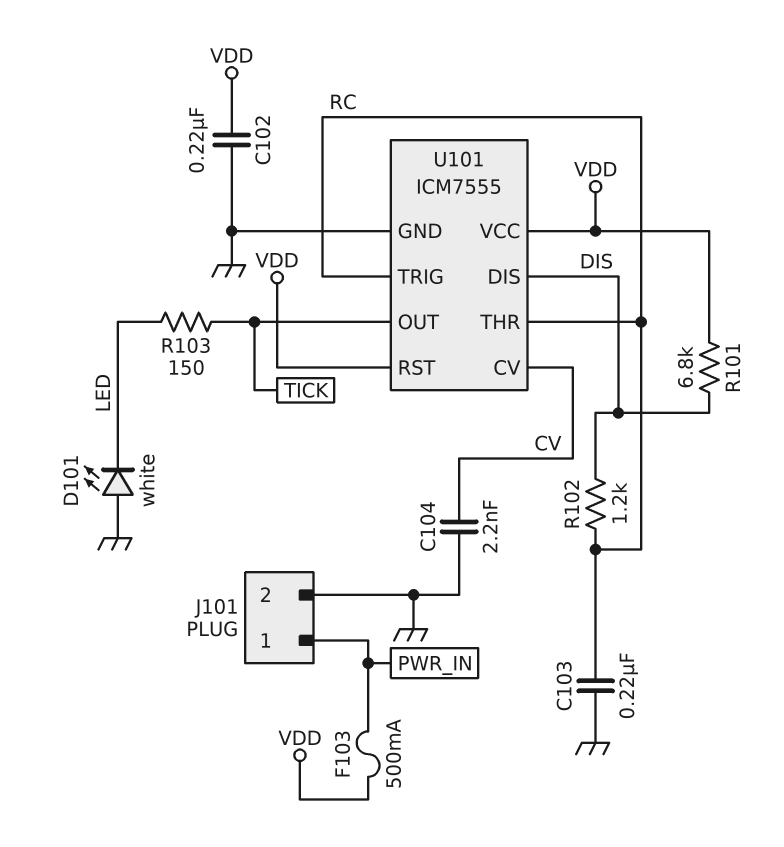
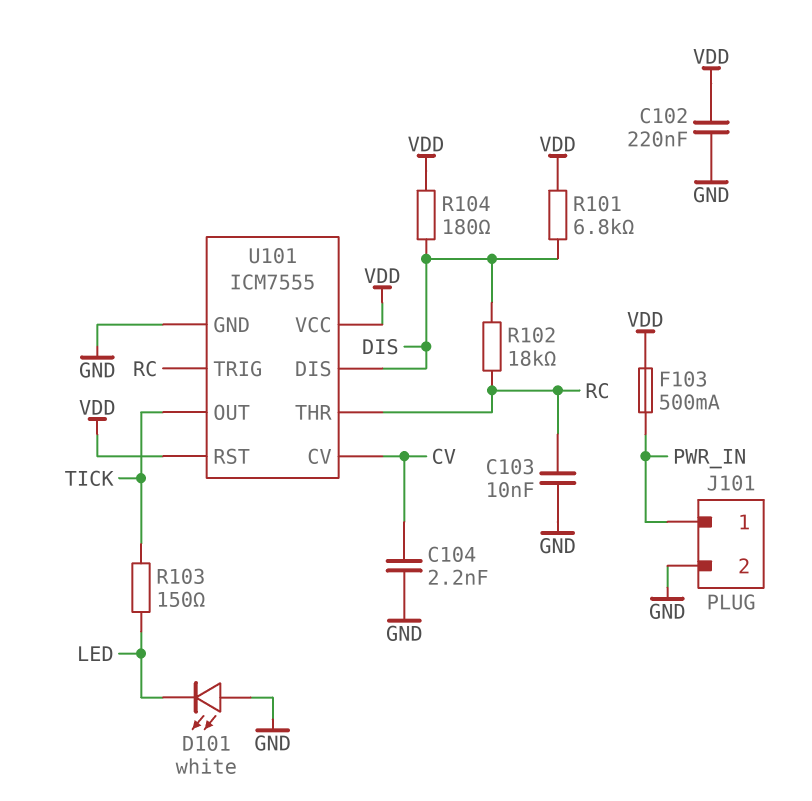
C103: 220nF (GND, RC) -> 10nF (GND, RC)
R102: 1.2k (DIS, RC) -> 18k (DIS, RC)
R104: none -> 180 (DIS, VDD)

